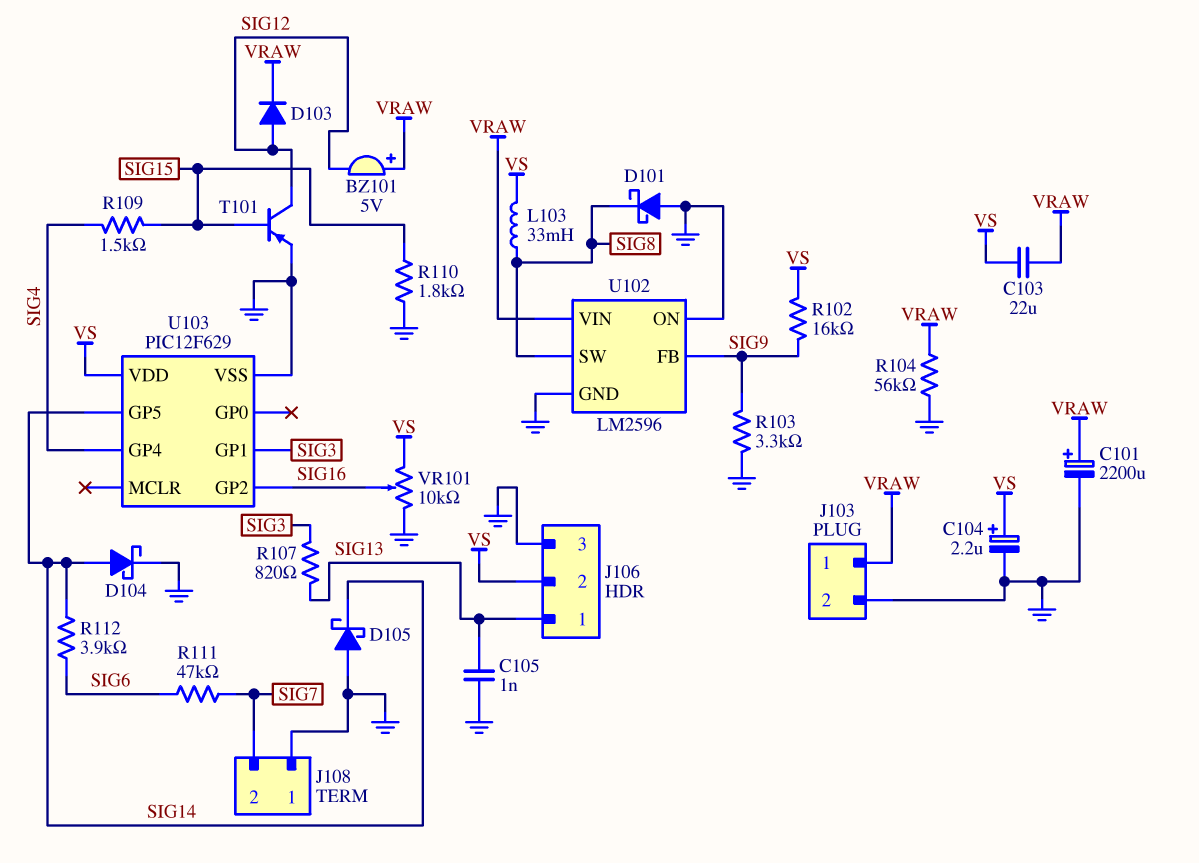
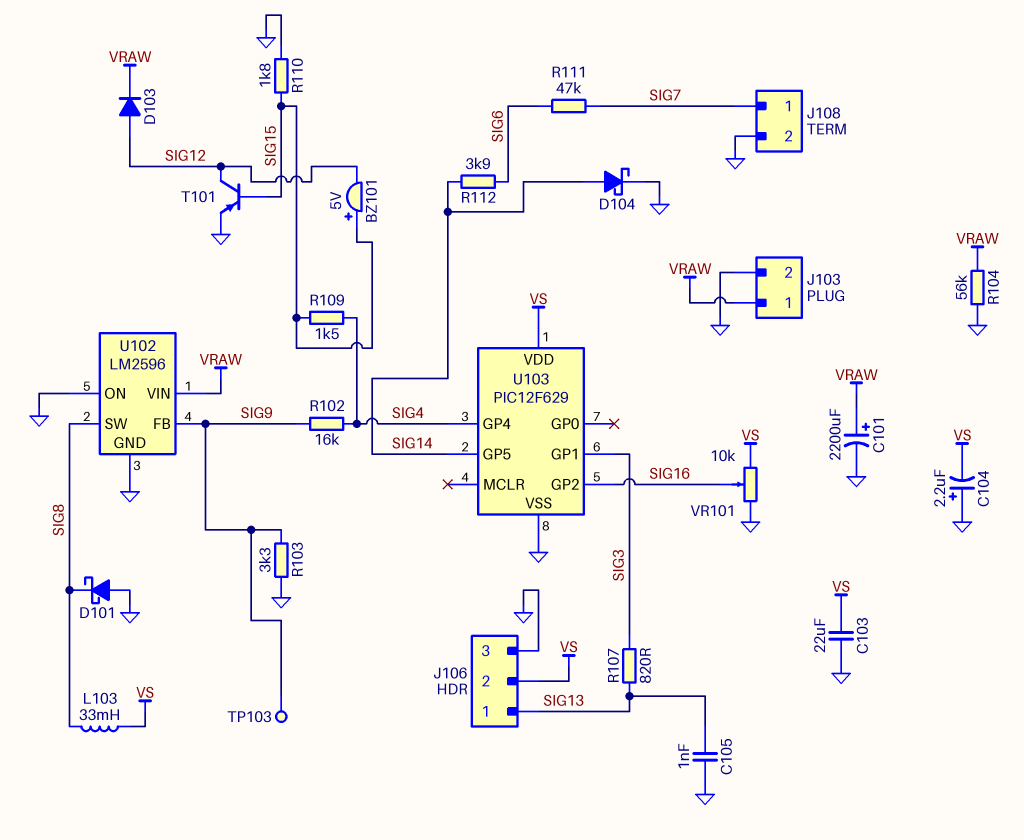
BZ101: buzzer 5V (plus VRAW, minus SIG12) -> buzzer 5V (plus SIG15, minus SIG12)
C103: 22uF (VRAW, VS) -> 22uF (GND, VS)
C104: 2.2uF (plus VS, minus GND) -> 2.2uF (plus GND, minus VS)
D105: schottky (A GND, K SIG14) -> none
J108 pin 1: GND -> SIG7
J108 pin 2: SIG7 -> GND
R102: 16k (SIG9, VS) -> 16k (SIG4, SIG9)
TP103: none -> test point (SIG9)

